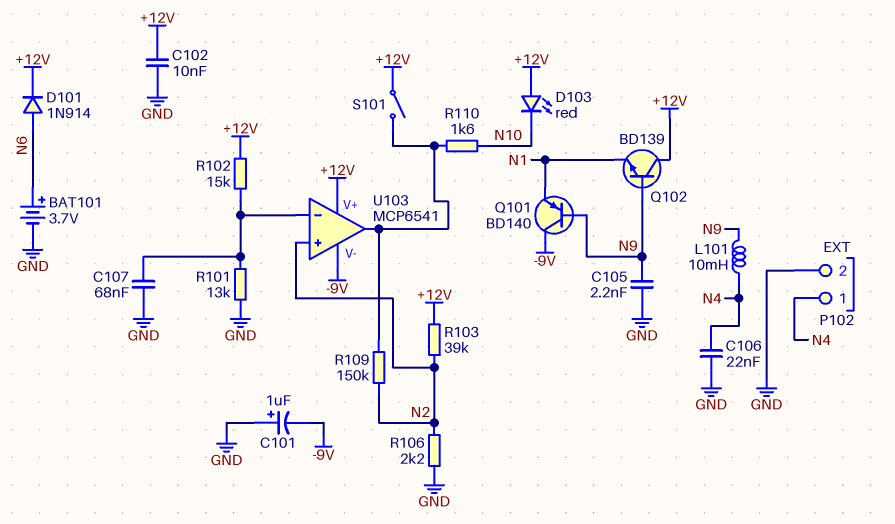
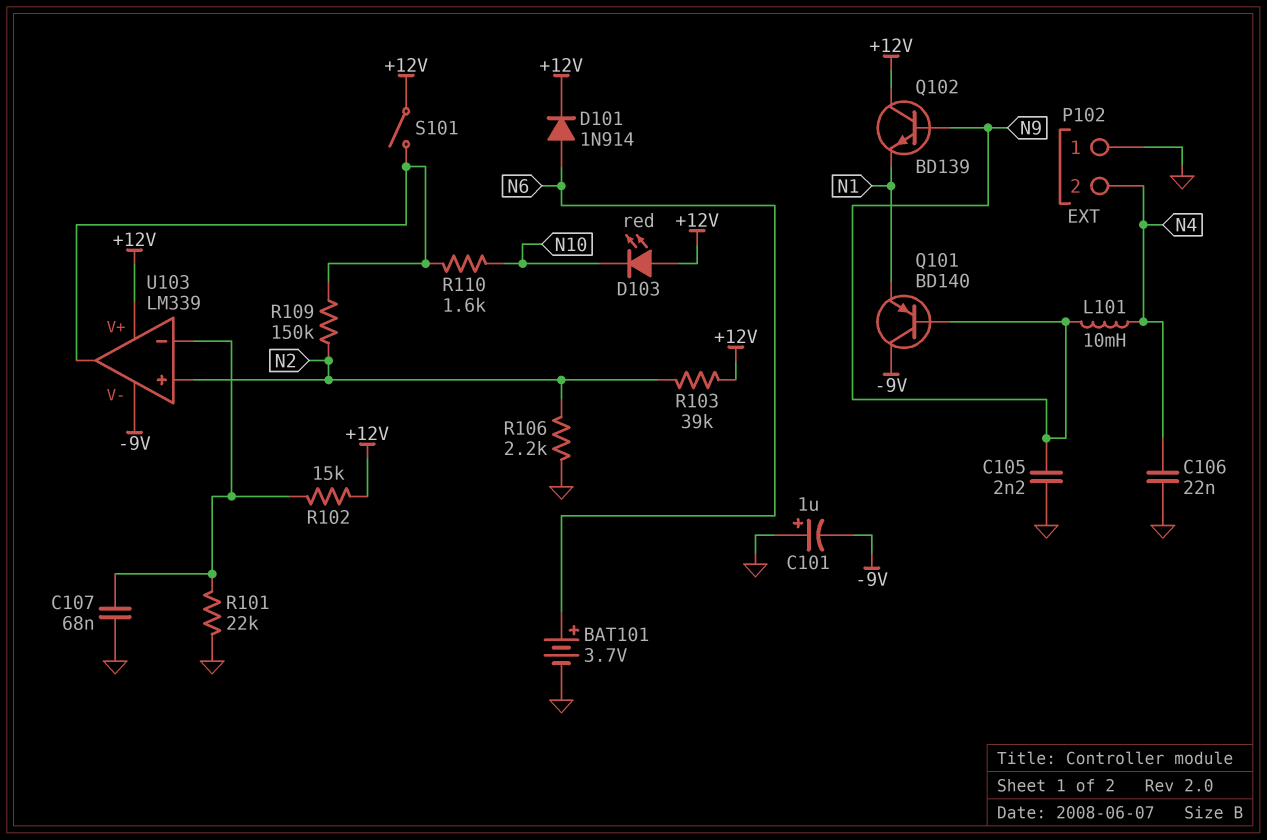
C102: 10nF (+12V, GND) -> none
P102 pin 1: N4 -> GND
P102 pin 2: GND -> N4
R101: 13k (GND, U103/in-) -> 22k (GND, U103/in-)
U103: MCP6541 -> LM339

